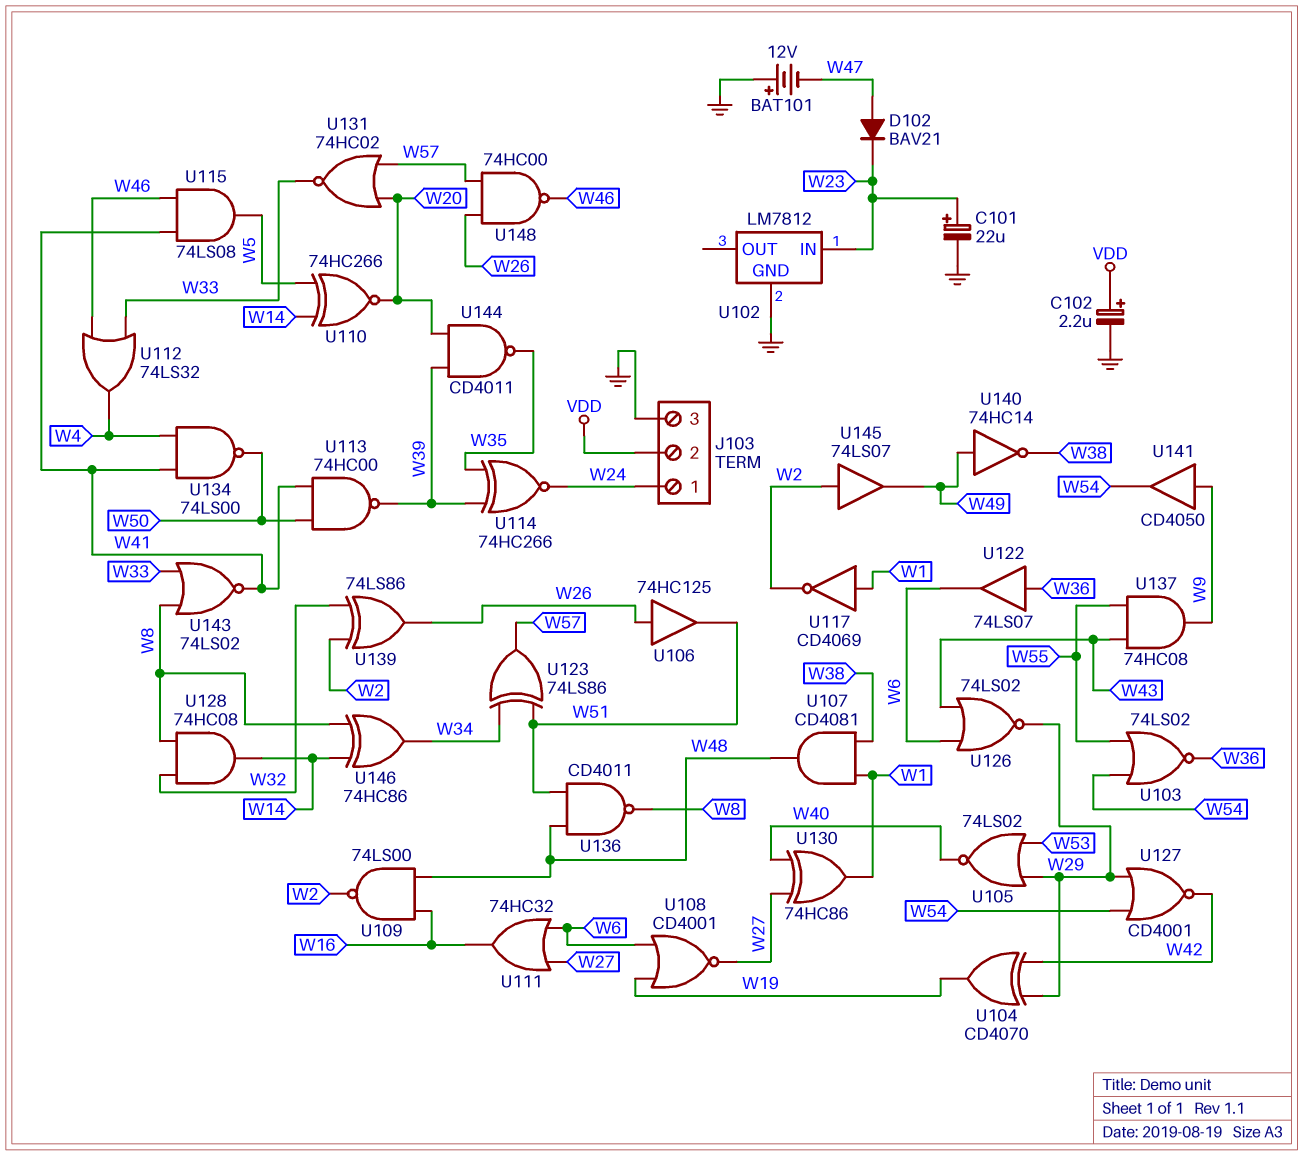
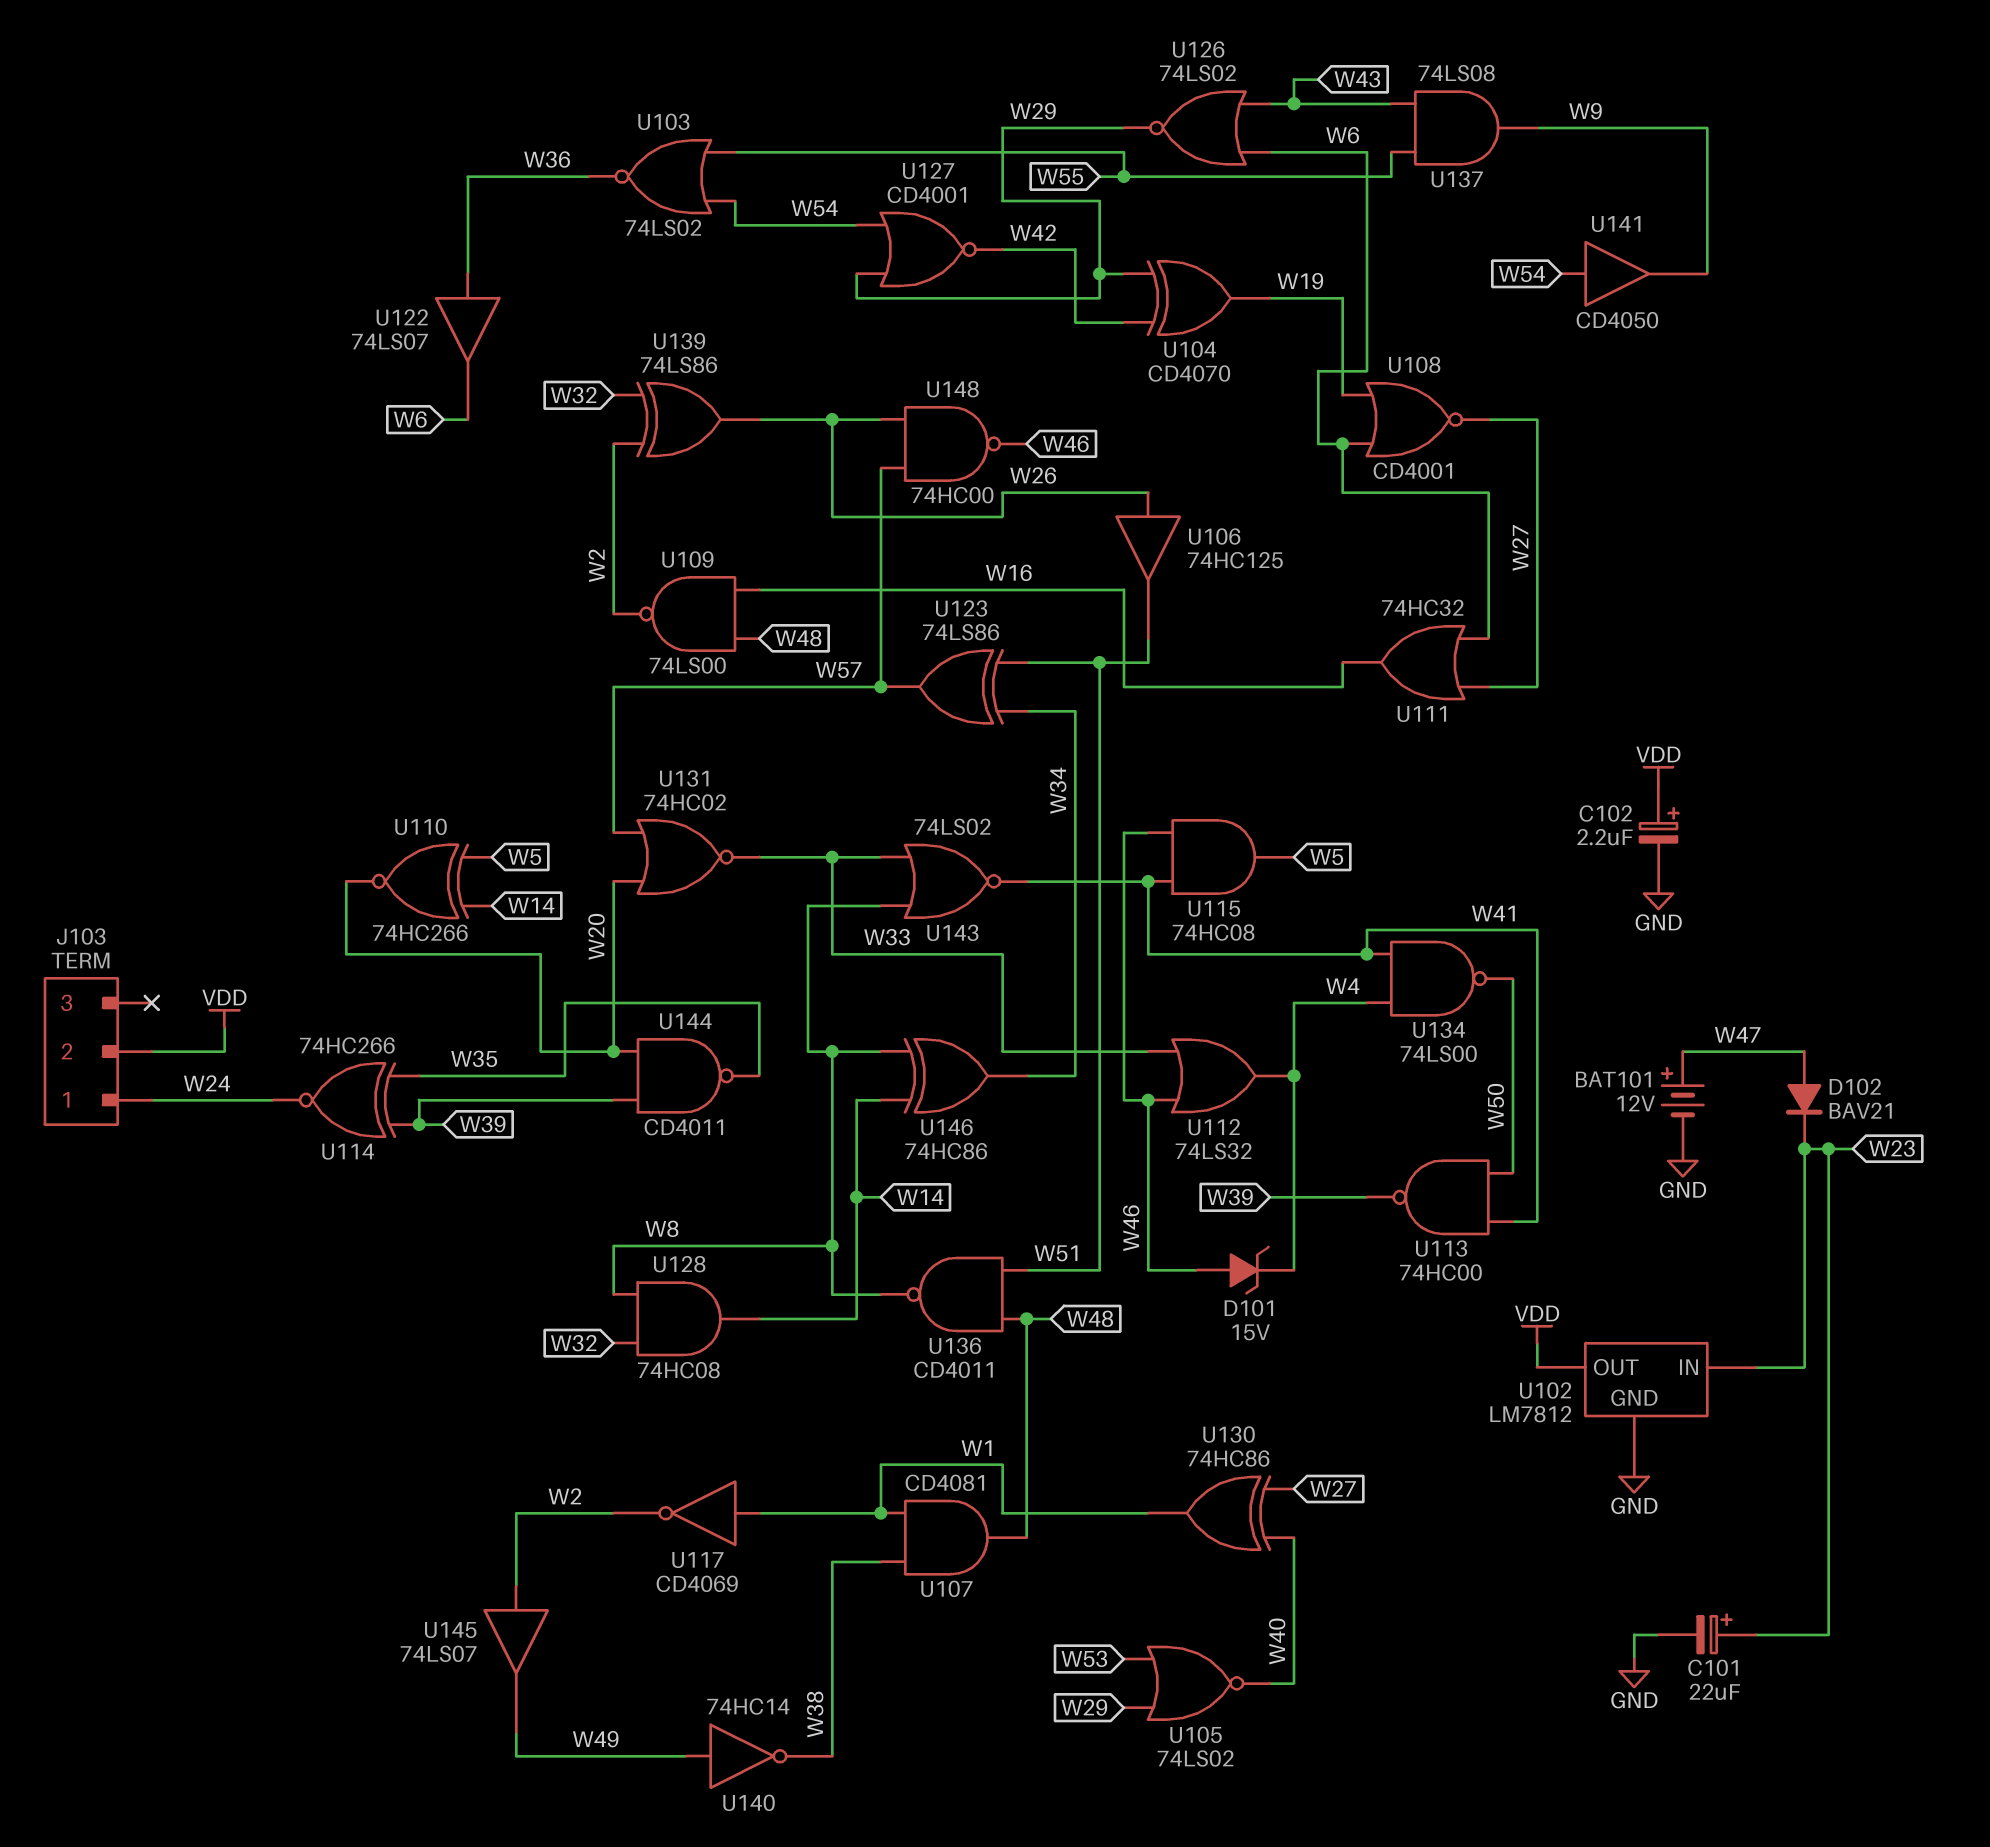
BAT101: 12V (plus GND, minus W47) -> 12V (plus W47, minus GND)
D101: none -> zener 15V (A W46, K W4)
J103 pin 3: GND -> none
U102 pin OUT: none -> VDD
U115: AND 74LS08 (in W41, in W46, out W5) -> AND 74HC08 (in W41, in W46, out W5)
U137: AND 74HC08 (in W43, in W55, out W9) -> AND 74LS08 (in W43, in W55, out W9)
U141: buffer CD4050 (in W9, out W54) -> buffer CD4050 (in W54, out W9)

